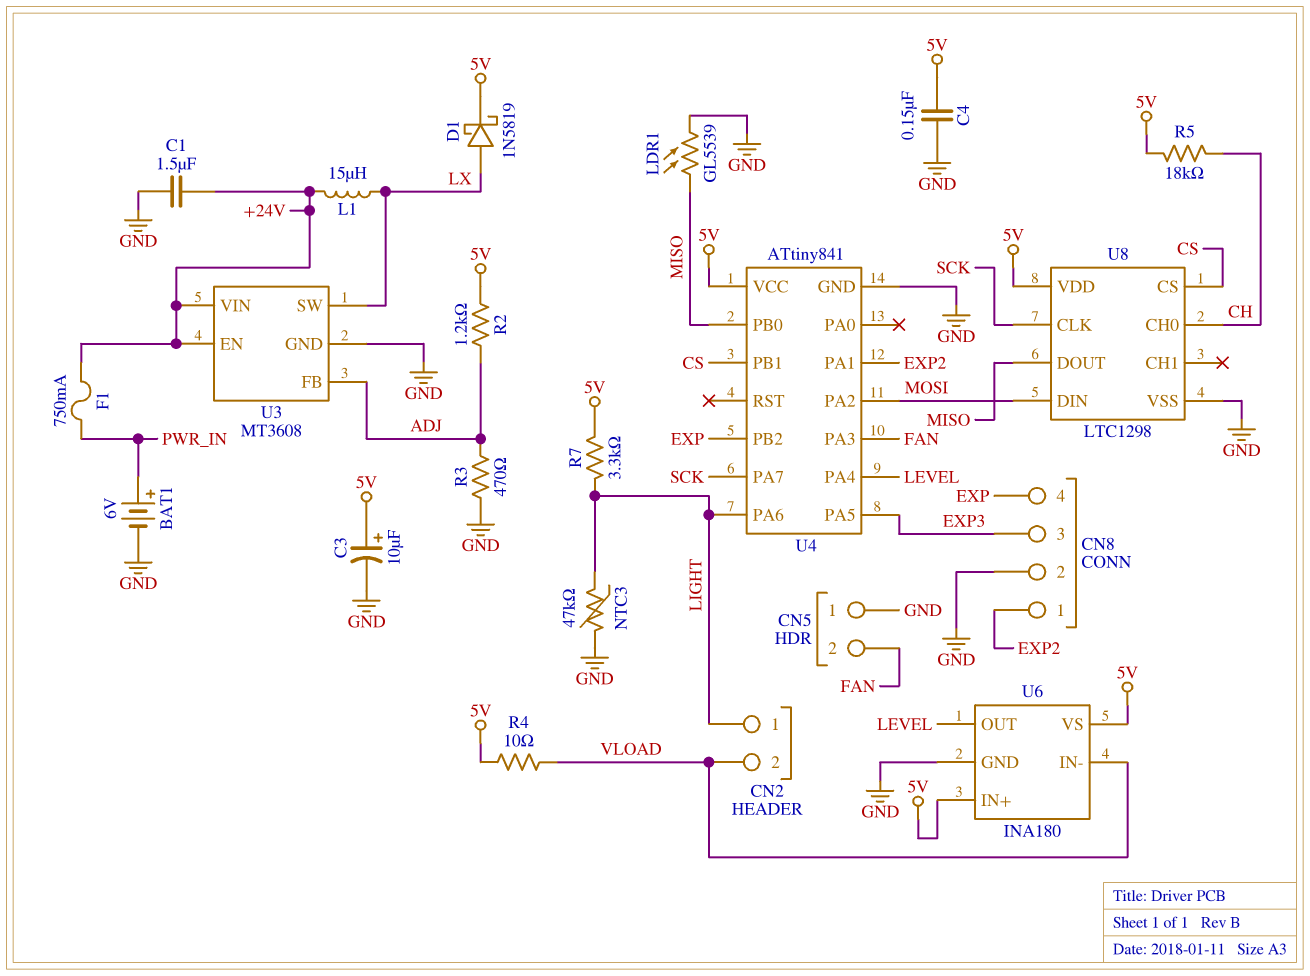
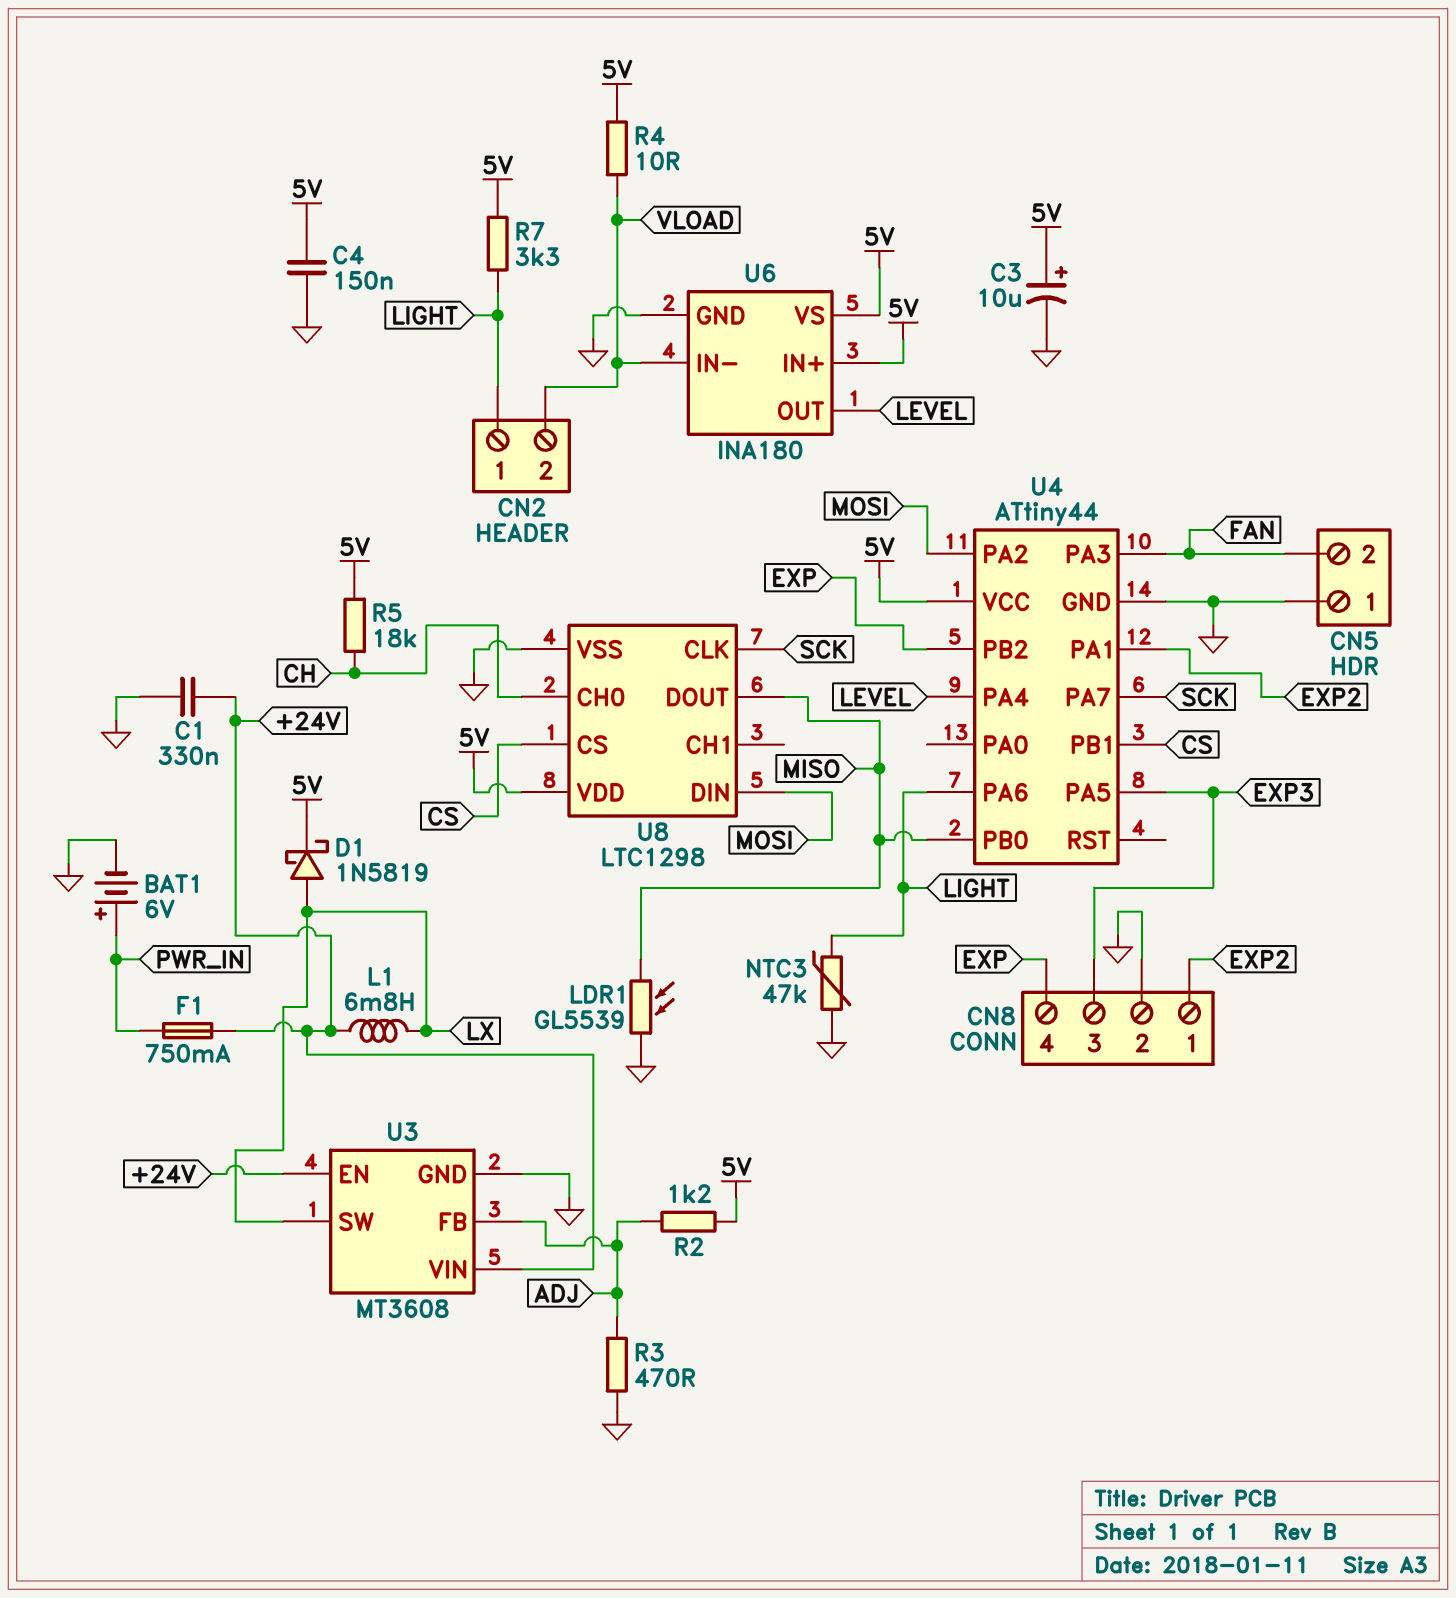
C1: 1.5uF (+24V, GND) -> 330nF (+24V, GND)
L1: 15uH (+24V, LX) -> 6.8mH (+24V, LX)
U4: ATtiny841 -> ATtiny44

